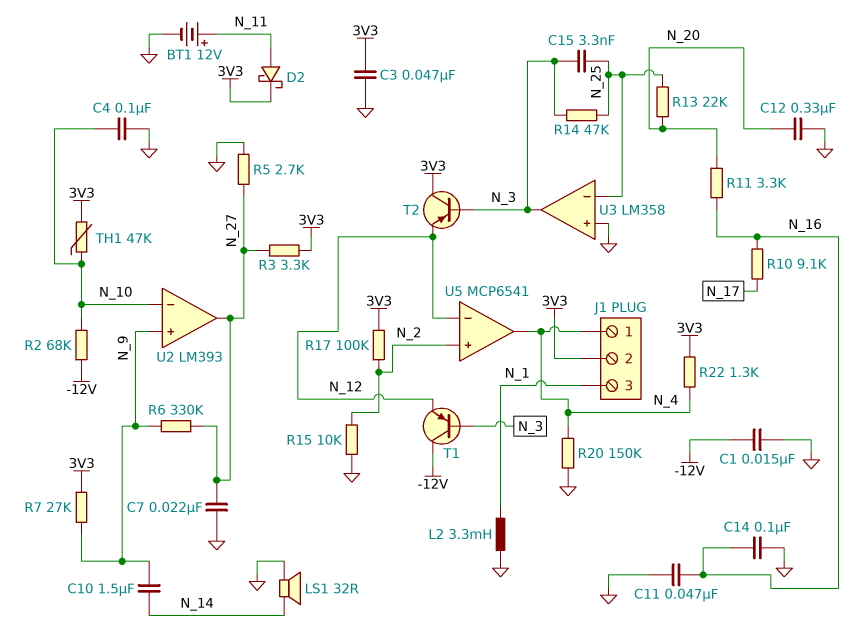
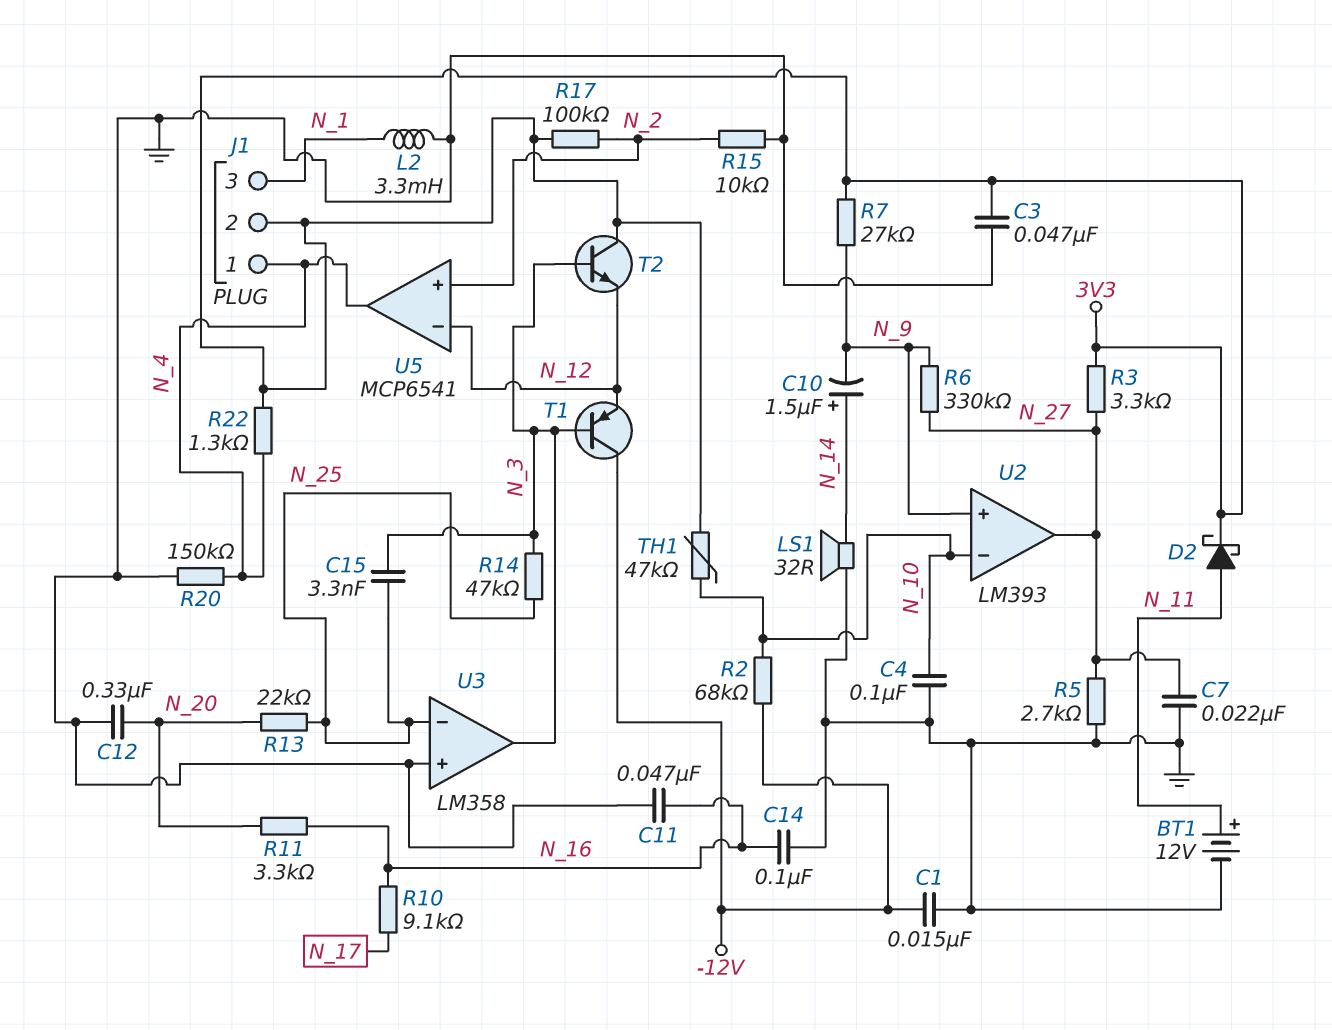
C10: 1.5uF (N_9, N_14) -> 1.5uF (plus N_14, minus N_9)
T2: PNP (B N_3, C 3V3, E N_12) -> NPN (B N_3, C 3V3, E N_12)

